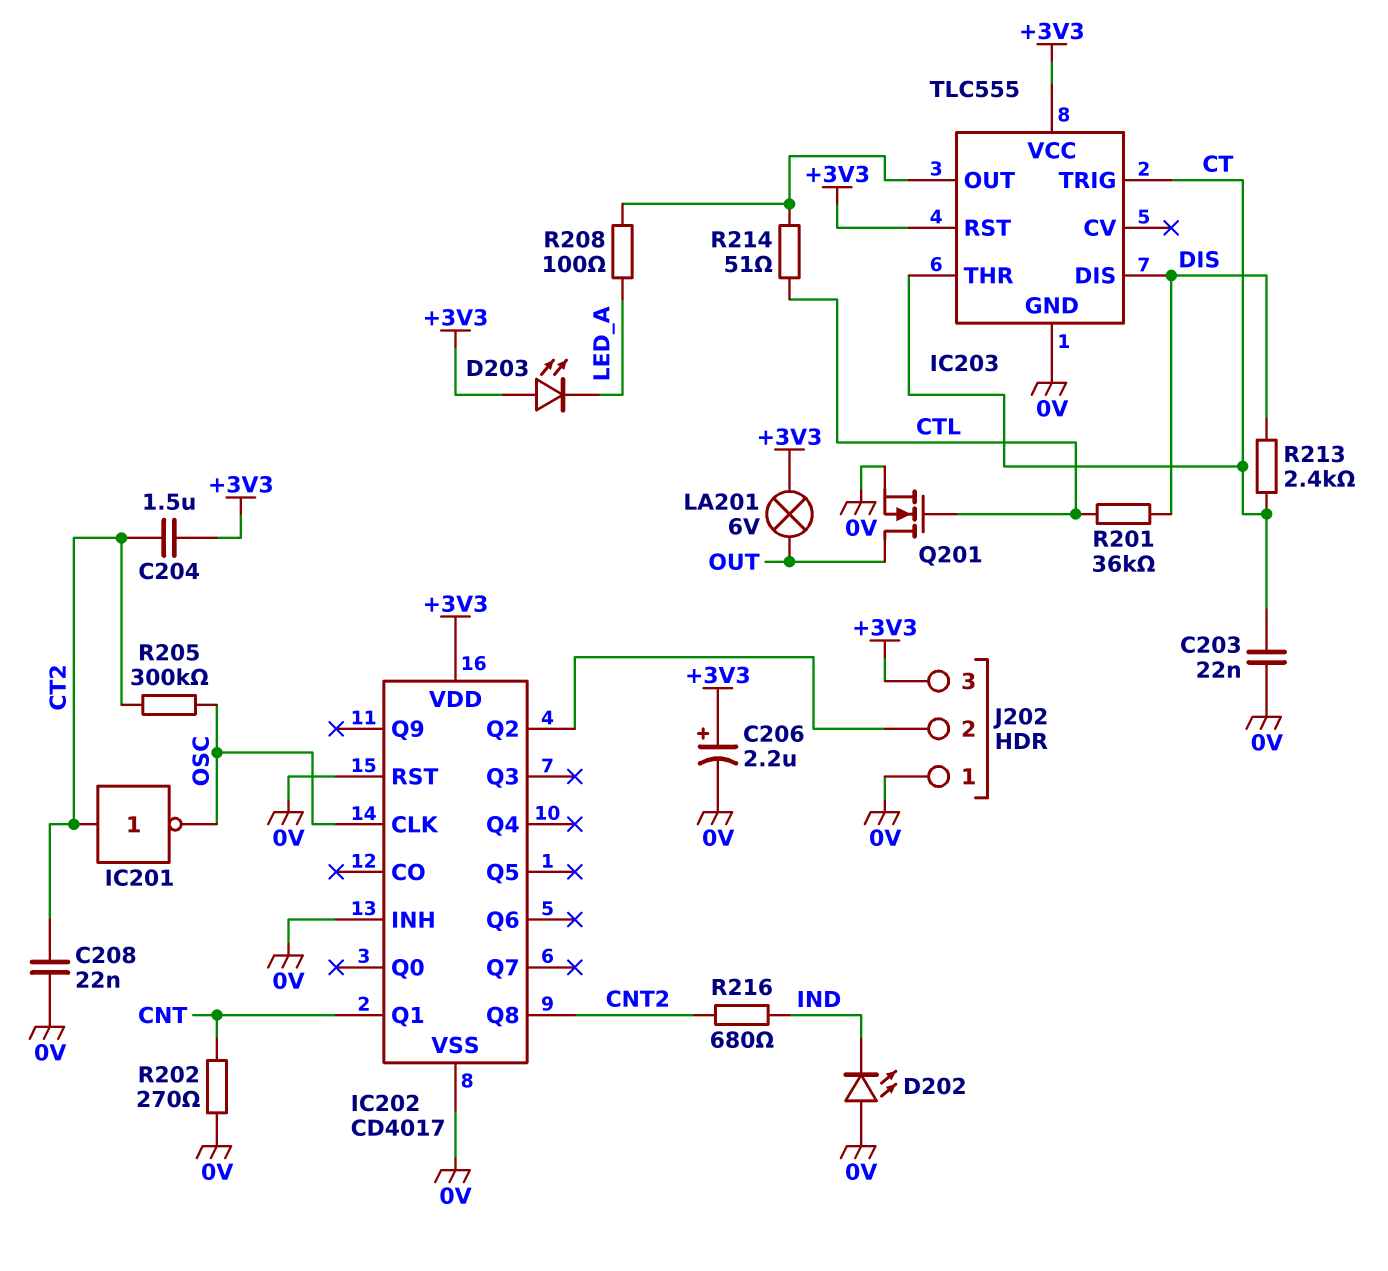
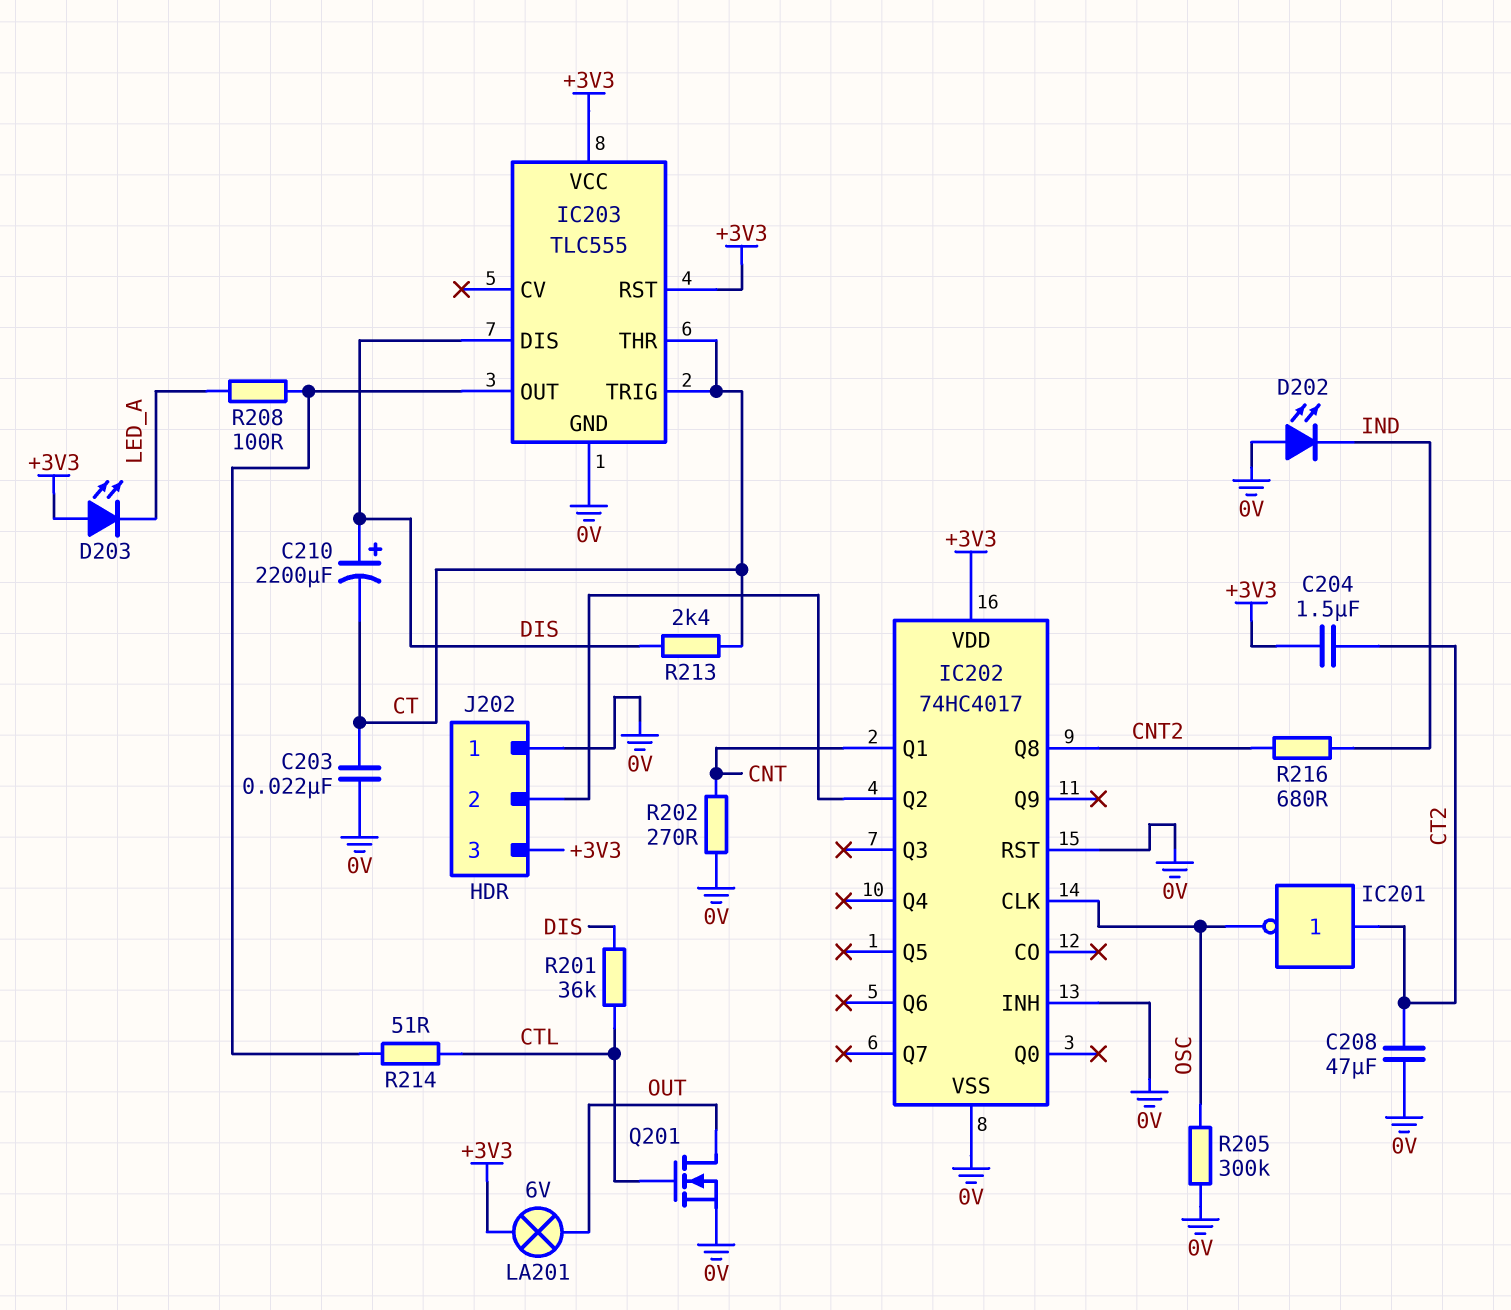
C206: 2.2uF (plus +3V3, minus 0V) -> none
C208: 22nF (0V, CT2) -> 47uF (0V, CT2)
C210: none -> 2200uF (plus DIS, minus CT)
IC202: CD4017 -> 74HC4017
R205: 300k (CT2, OSC) -> 300k (0V, OSC)

